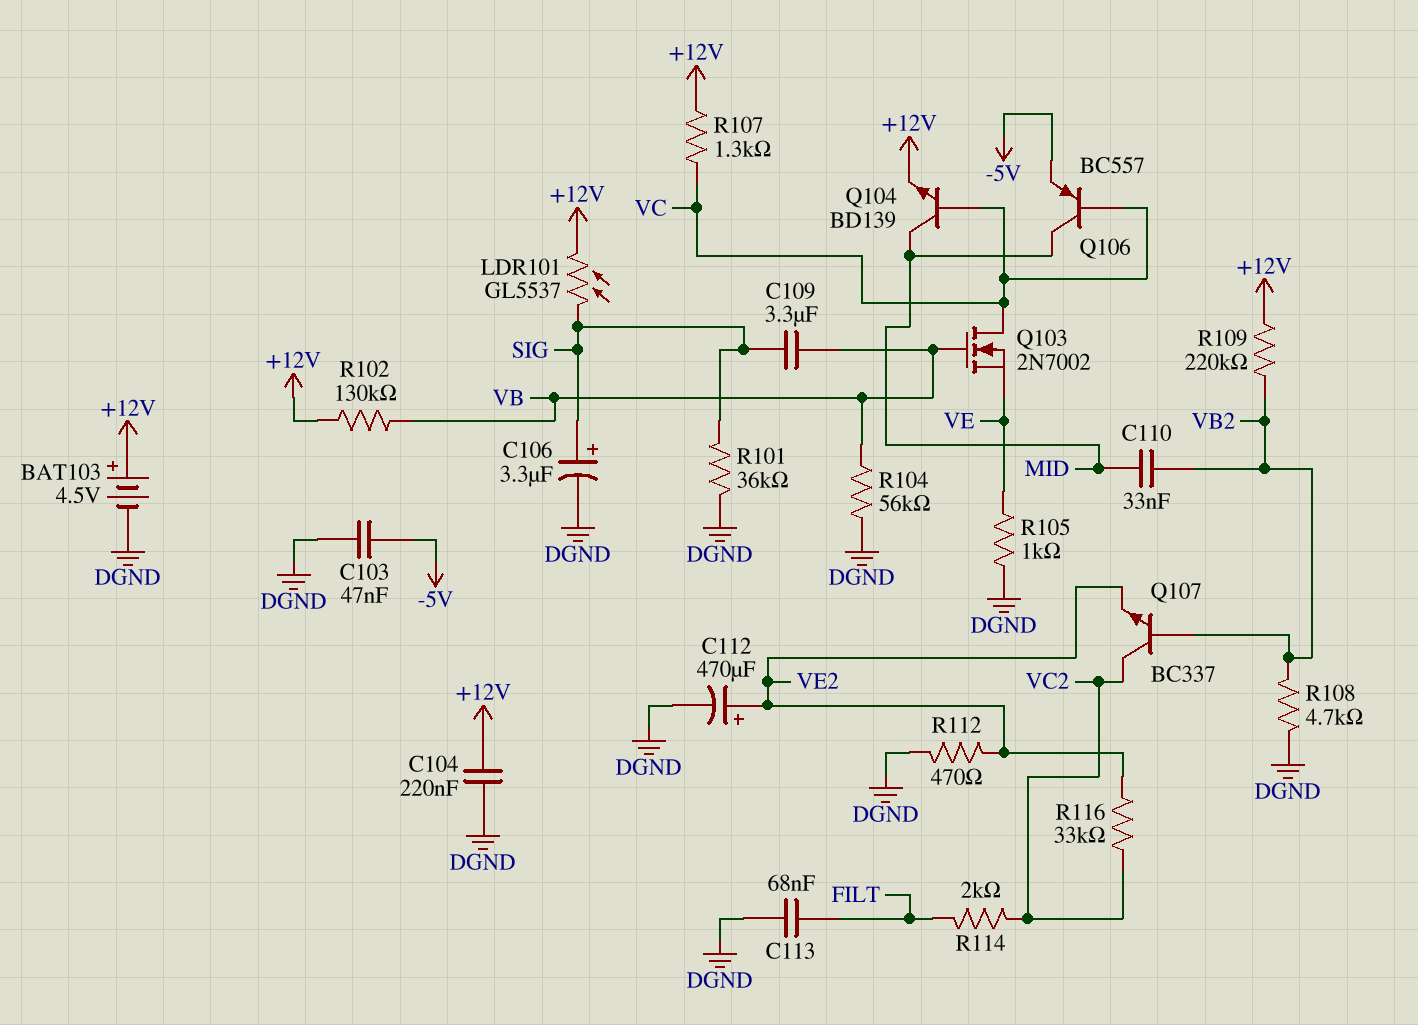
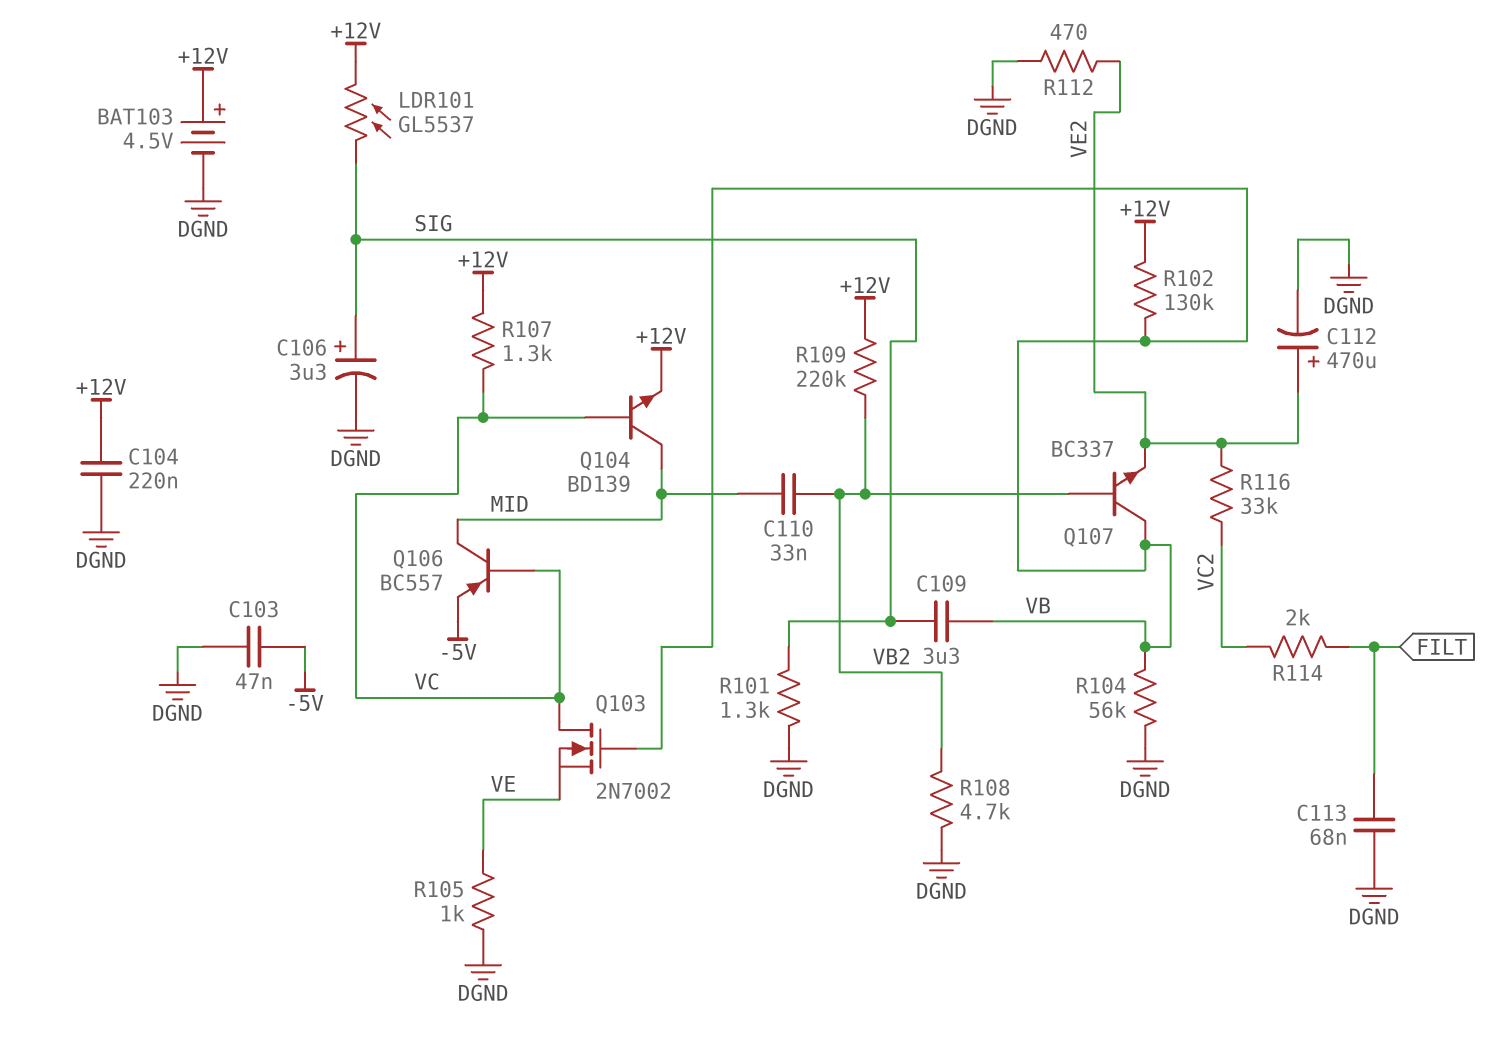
Q107: NPN BC337 (B VB2, C VC2, E VE2) -> NPN BC337 (B VB2, C VB, E VE2)
R101: 36k (DGND, SIG) -> 1.3k (DGND, SIG)

